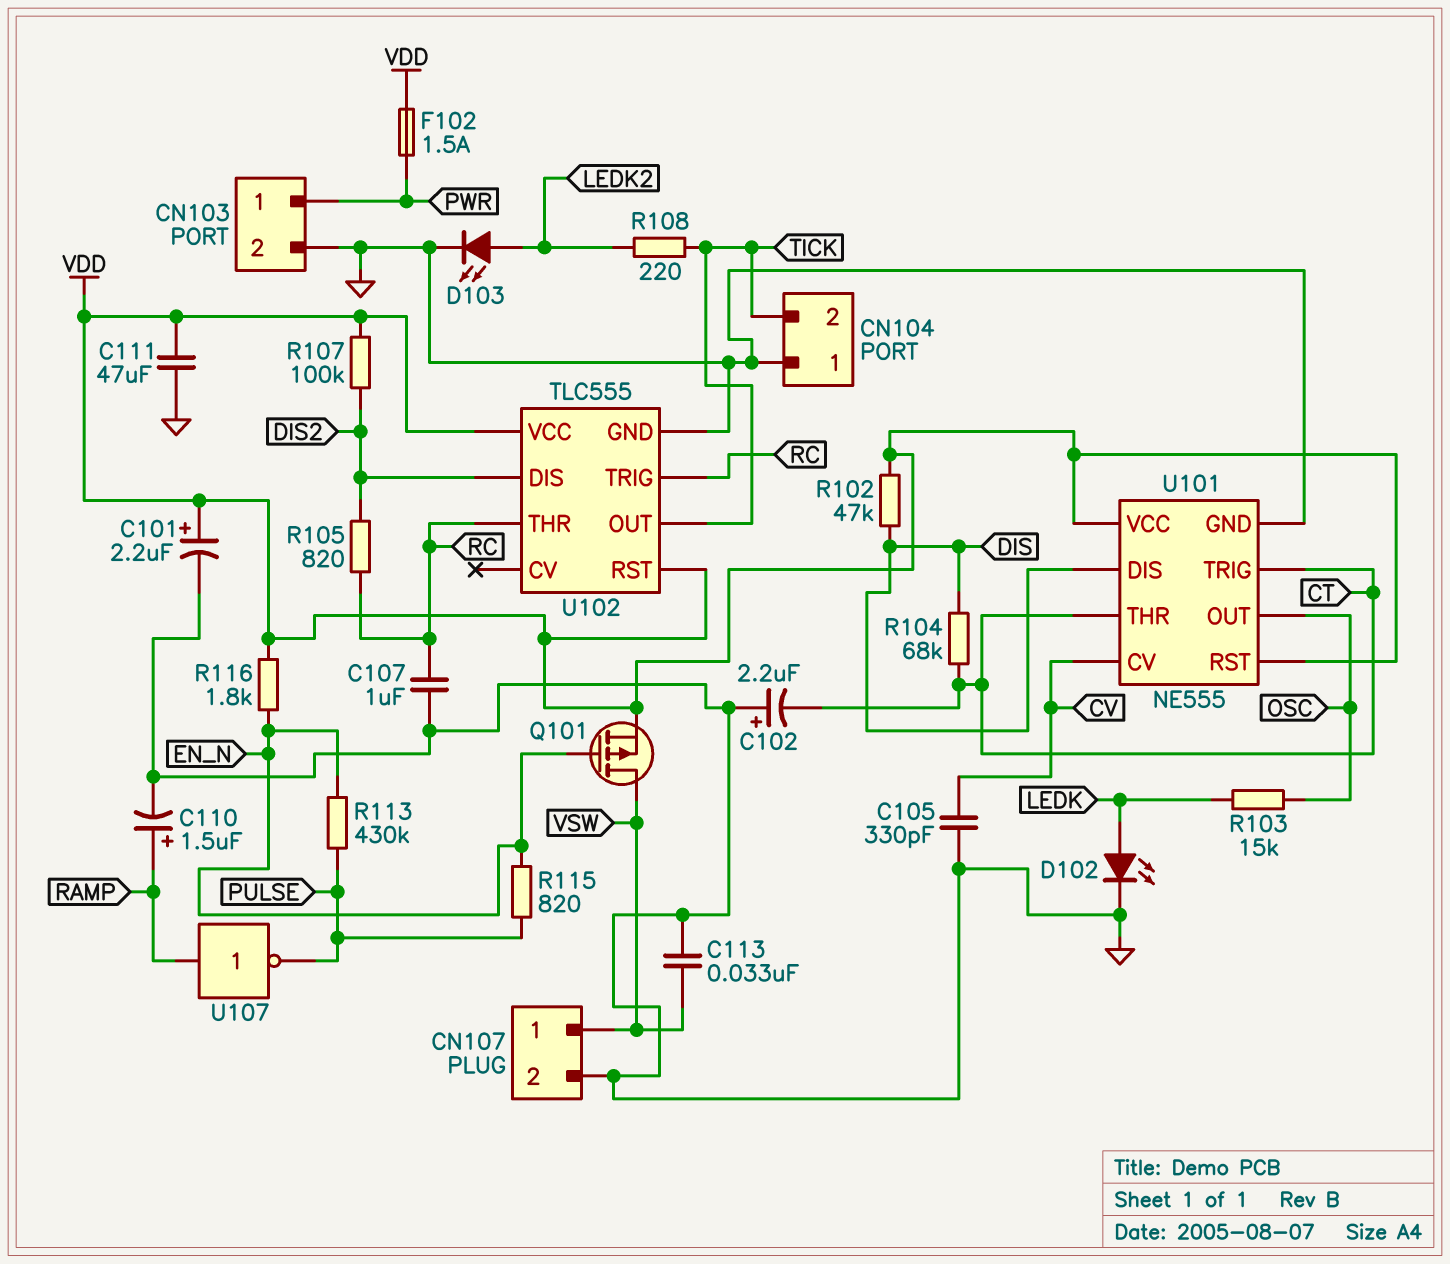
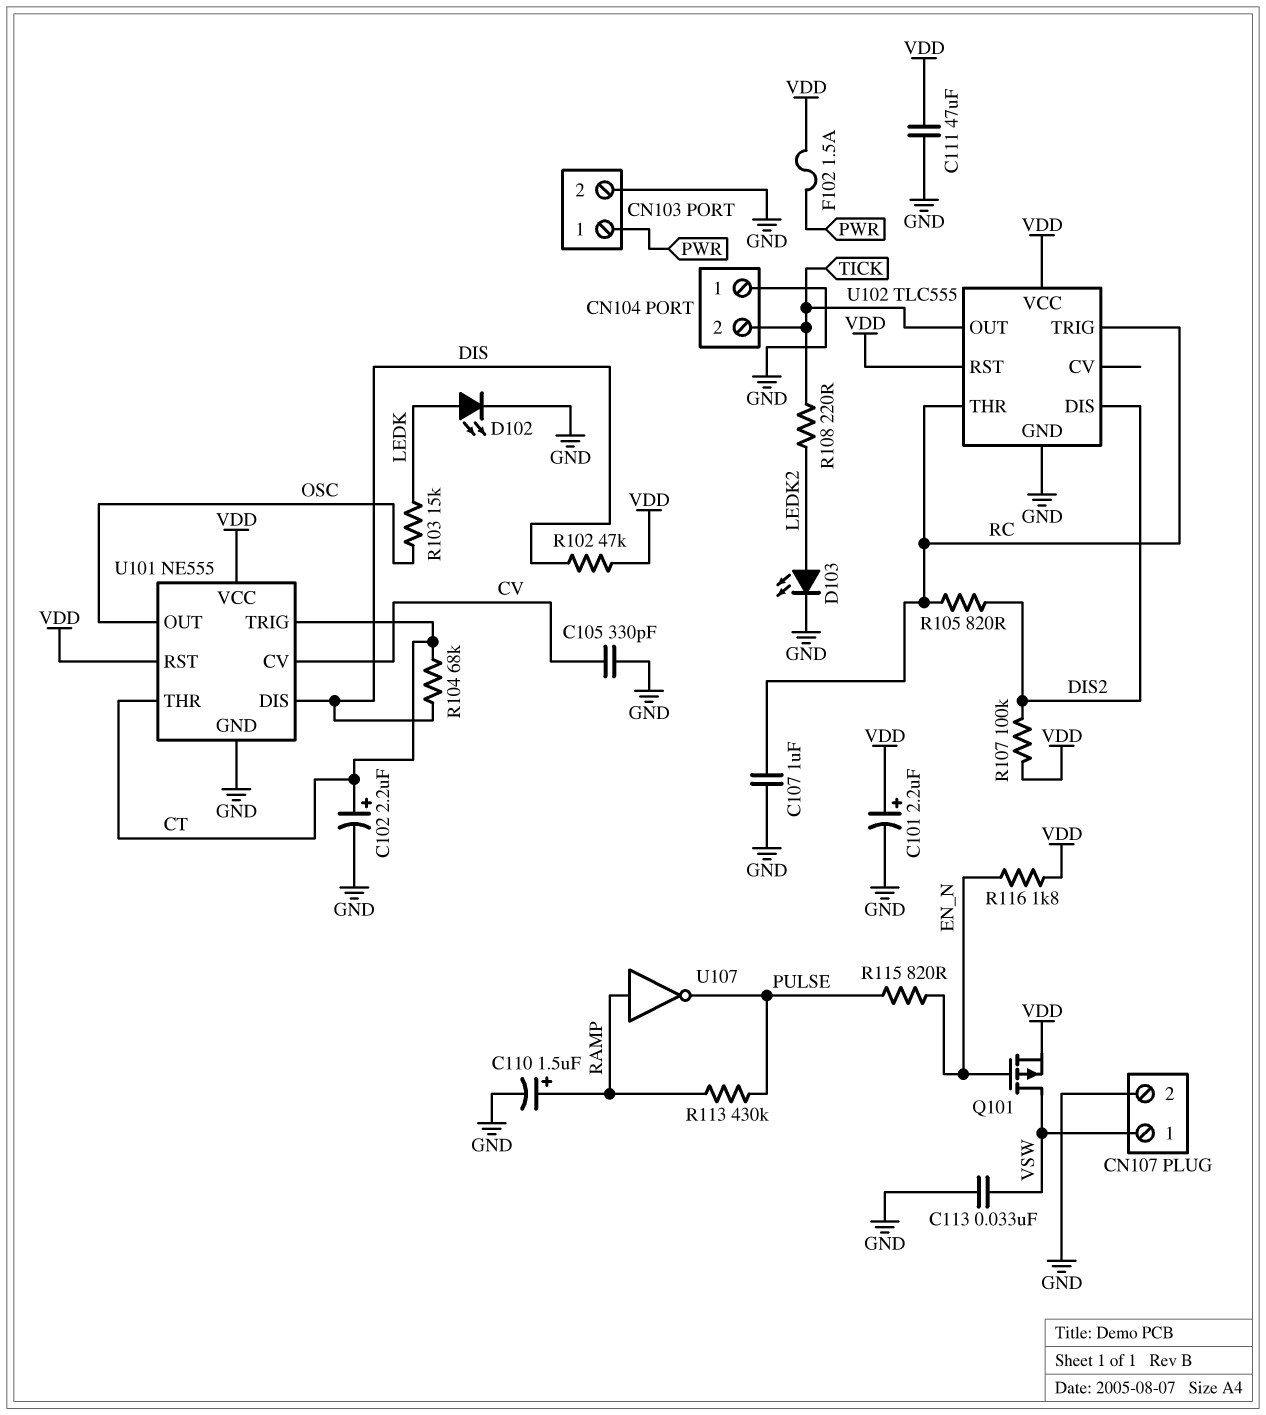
C102: 2.2uF (plus GND, minus CT) -> 2.2uF (plus CT, minus GND)
R113: 430k (EN_N, PULSE) -> 430k (PULSE, RAMP)

